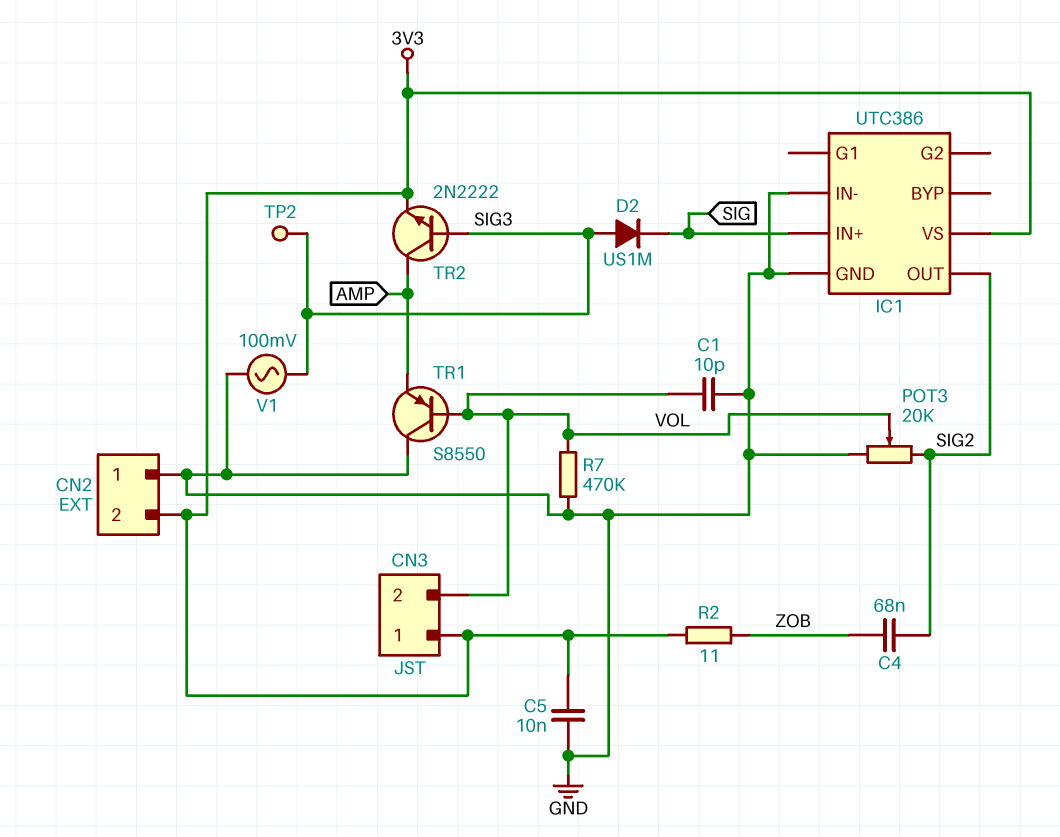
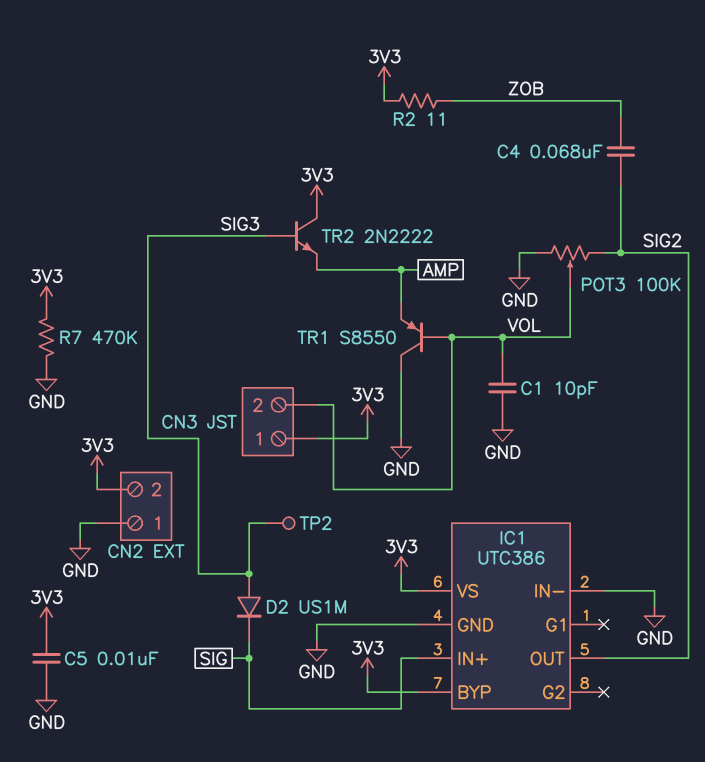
IC1 pin BYP: none -> 3V3
POT3: 20k (GND, SIG2, wiper VOL) -> 100k (GND, SIG2, wiper VOL)
R7: 470k (GND, VOL) -> 470k (3V3, GND)
TR2: NPN 2N2222 (B SIG3, C AMP, E 3V3) -> NPN 2N2222 (B SIG3, C 3V3, E AMP)
V1: AC 100mV (GND, SIG3) -> none

